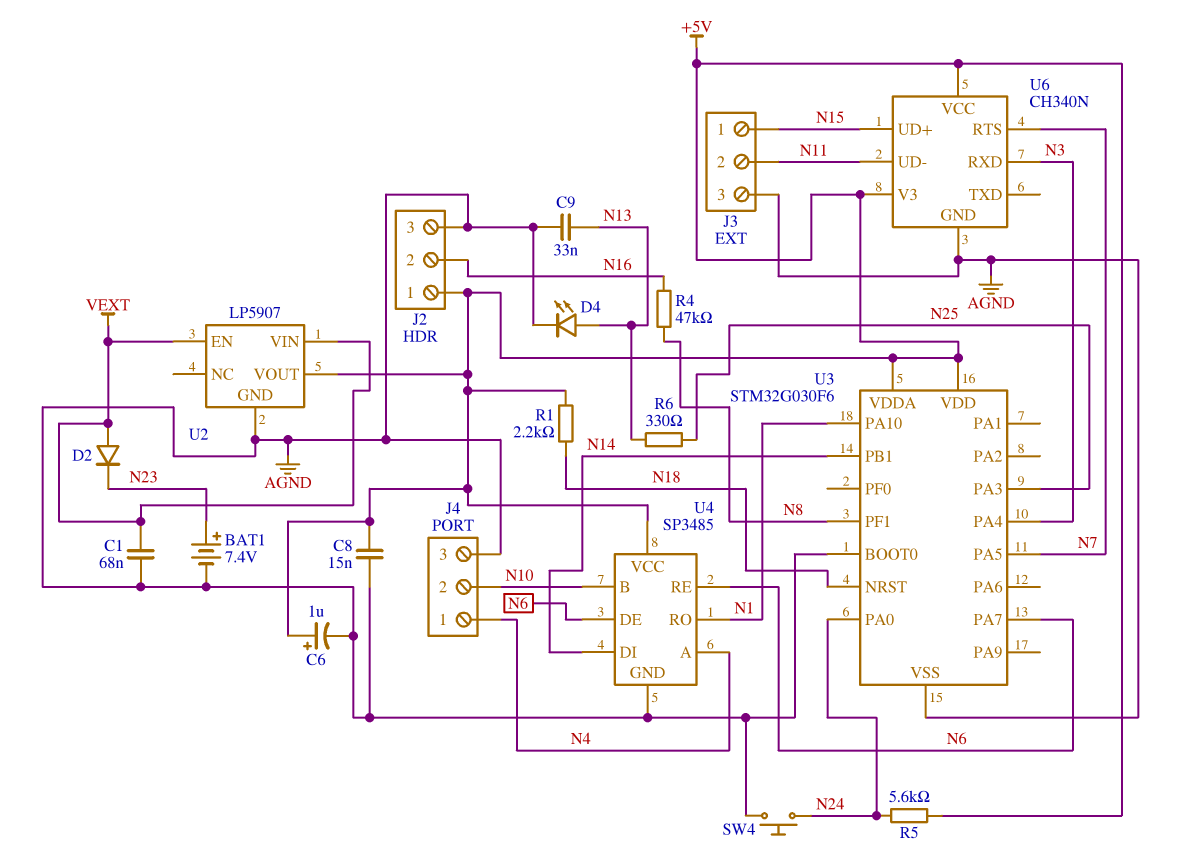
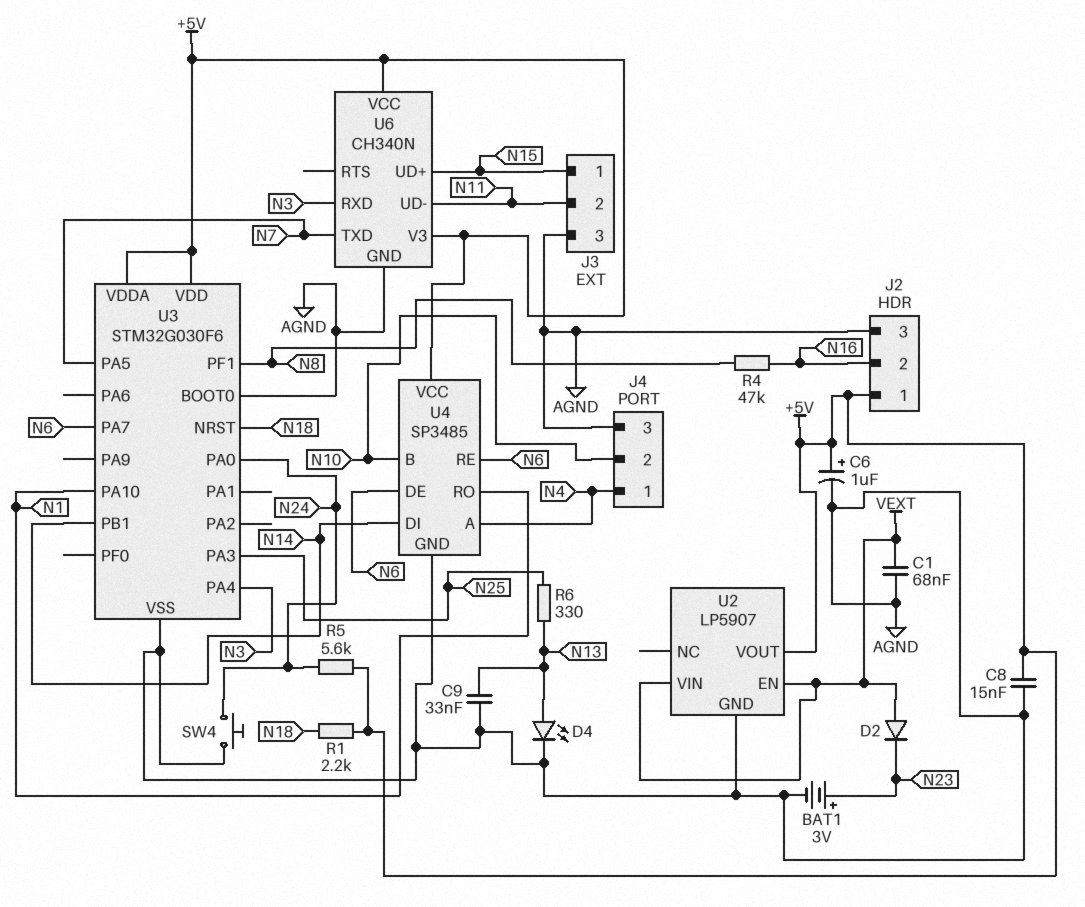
BAT1: 7.4V (plus N23, minus AGND) -> 3V (plus N23, minus AGND)
U6 pin RTS: N7 -> none
U6 pin TXD: none -> N7

